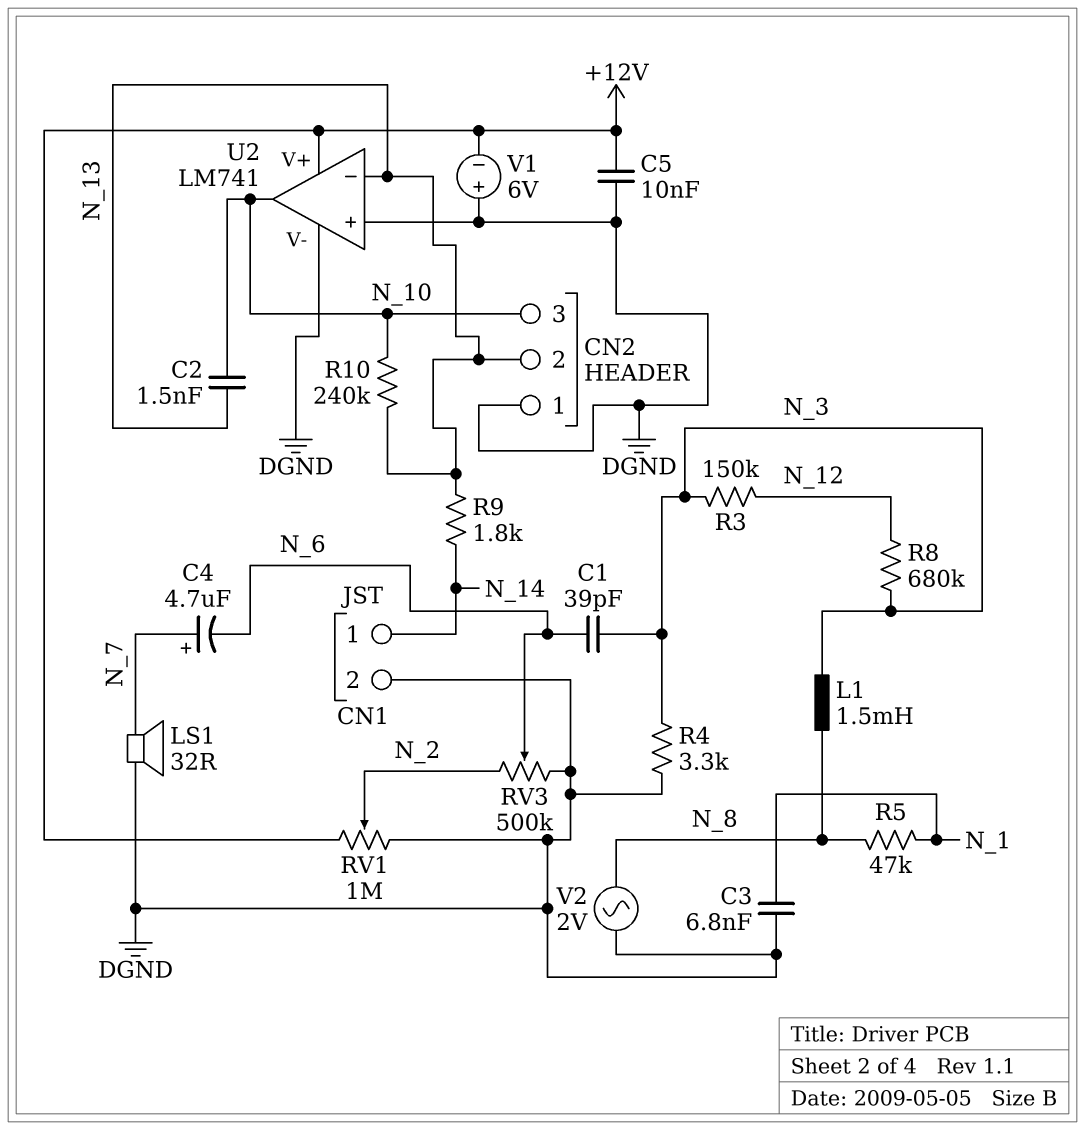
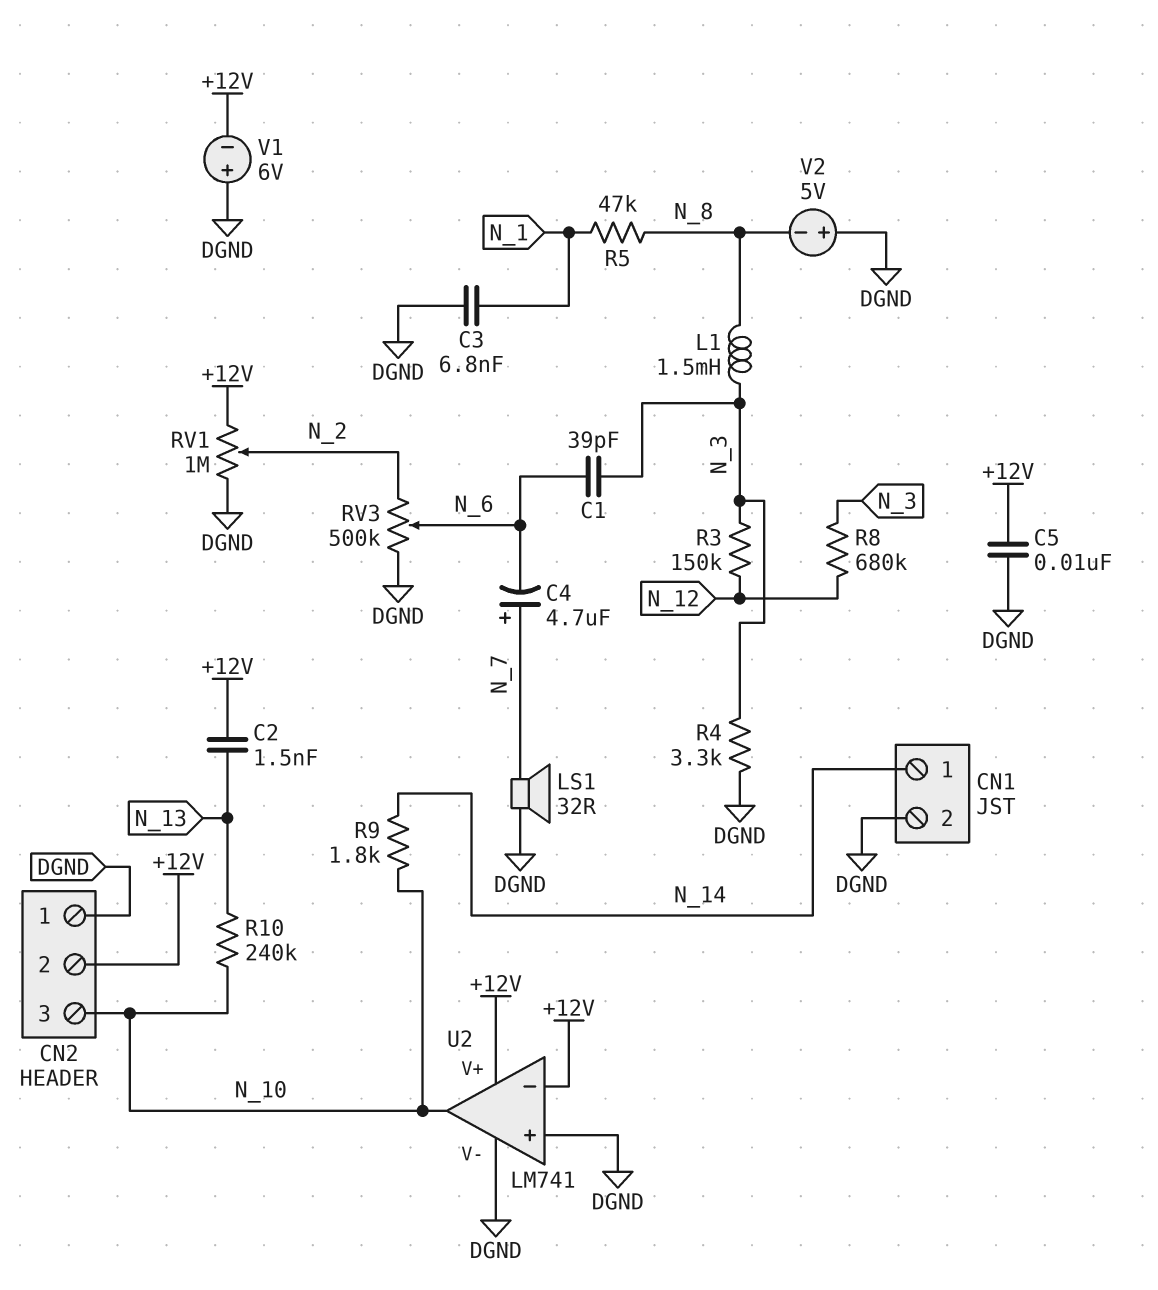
C2: 1.5nF (N_10, N_13) -> 1.5nF (+12V, N_13)
CN2 pin 2: N_13 -> +12V
R9: 1.8k (N_13, N_14) -> 1.8k (N_10, N_14)
U2 pin in-: N_13 -> +12V
V2: AC 2V (DGND, N_8) -> 5V (plus DGND, minus N_8)

